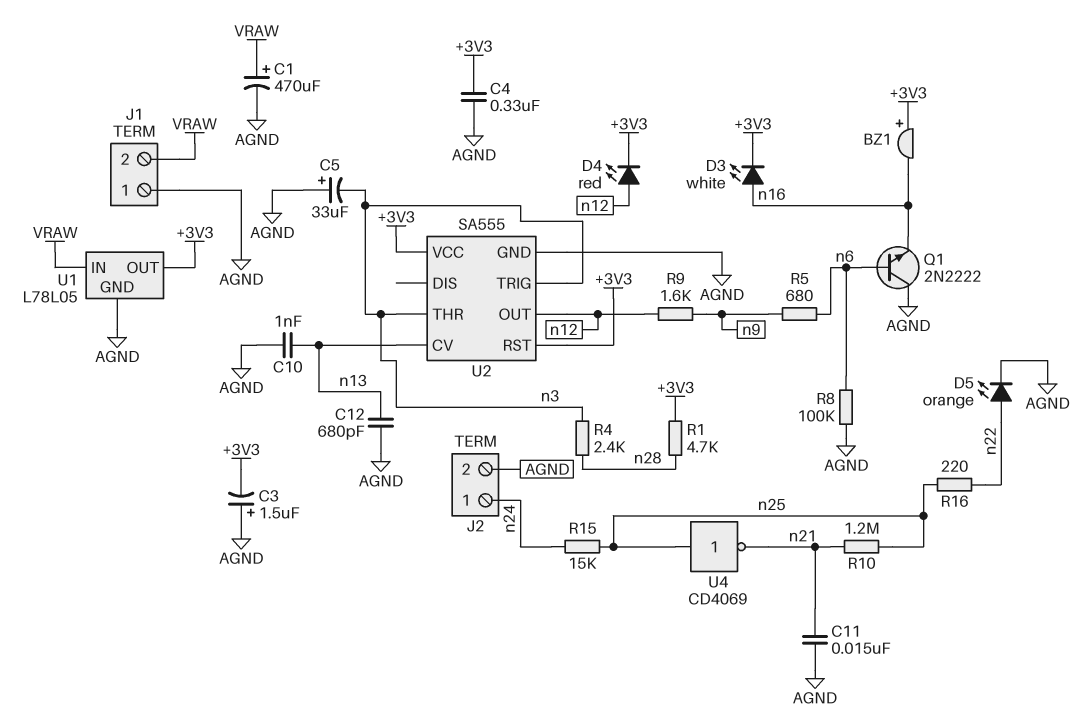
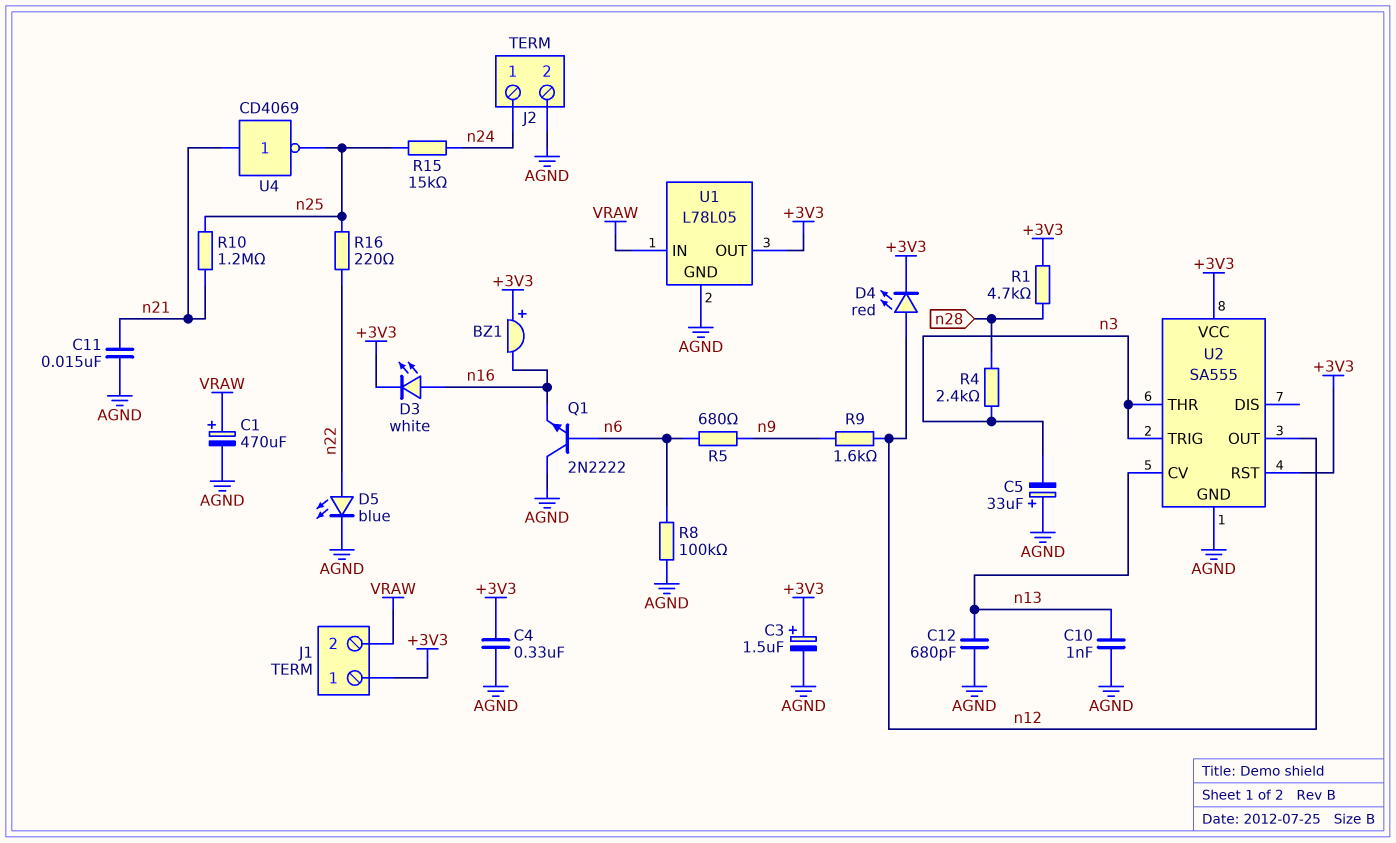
C3: 1.5uF (plus AGND, minus +3V3) -> 1.5uF (plus +3V3, minus AGND)
D5: LED orange (A n22, K AGND) -> LED blue (A n22, K AGND)
J1 pin 1: AGND -> +3V3
U4: NOT CD4069 (in n25, out n21) -> NOT CD4069 (in n21, out n25)

